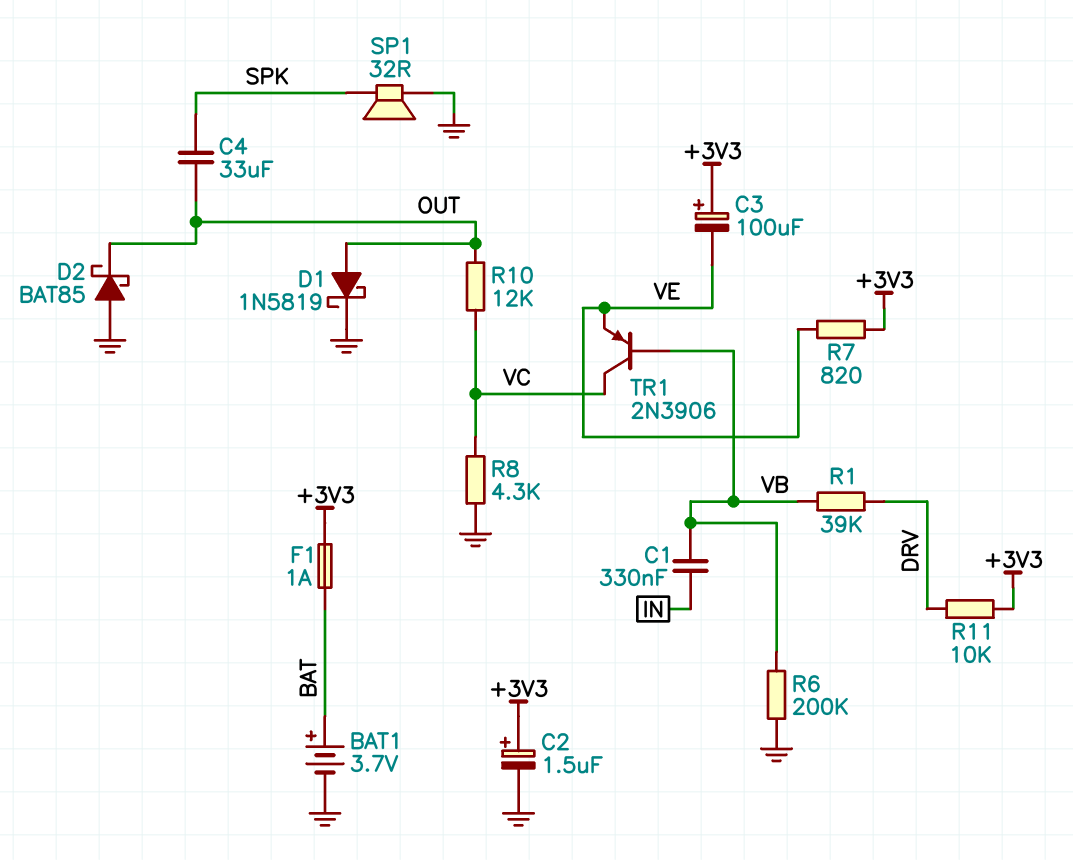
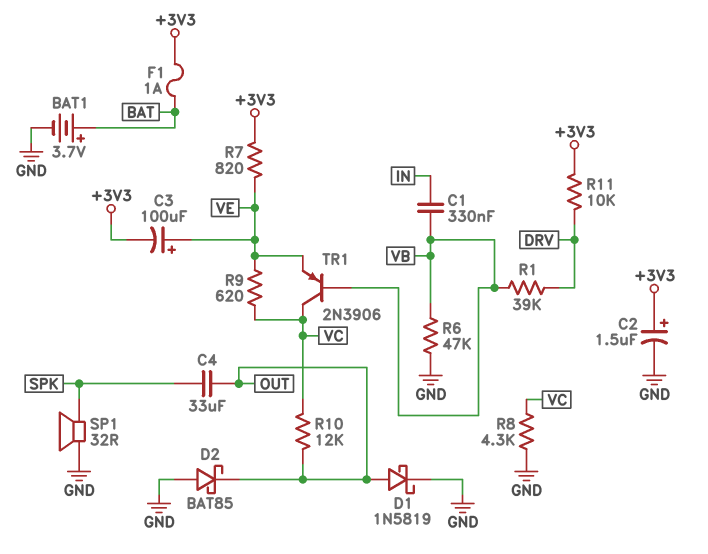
C3: 100uF (plus +3V3, minus VE) -> 100uF (plus VE, minus +3V3)
R6: 200k (GND, VB) -> 47k (GND, VB)
R9: none -> 620 (VC, VE)

